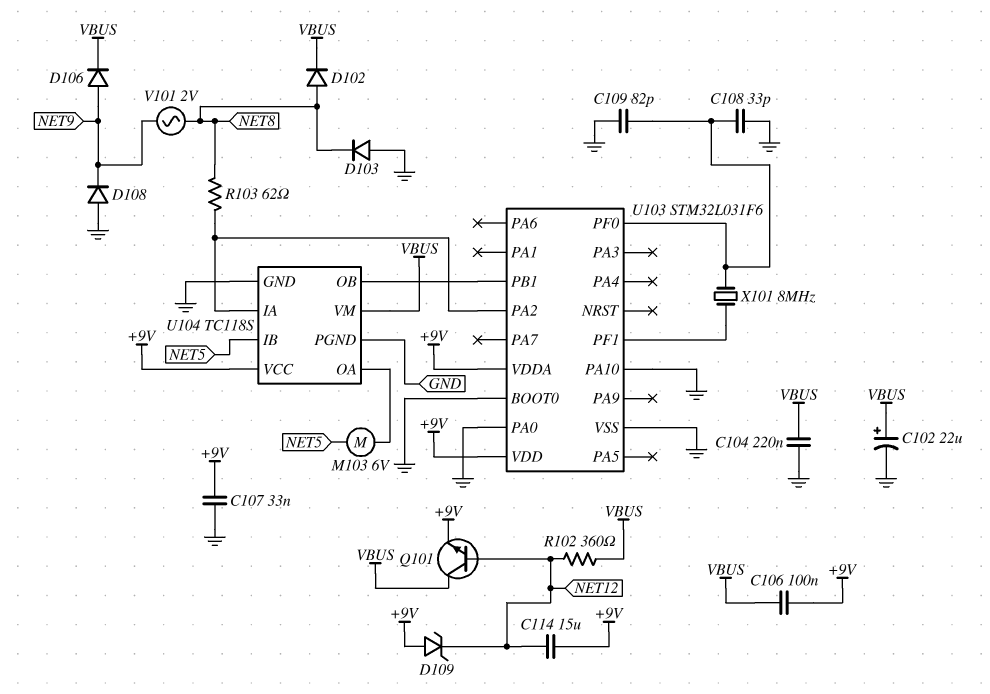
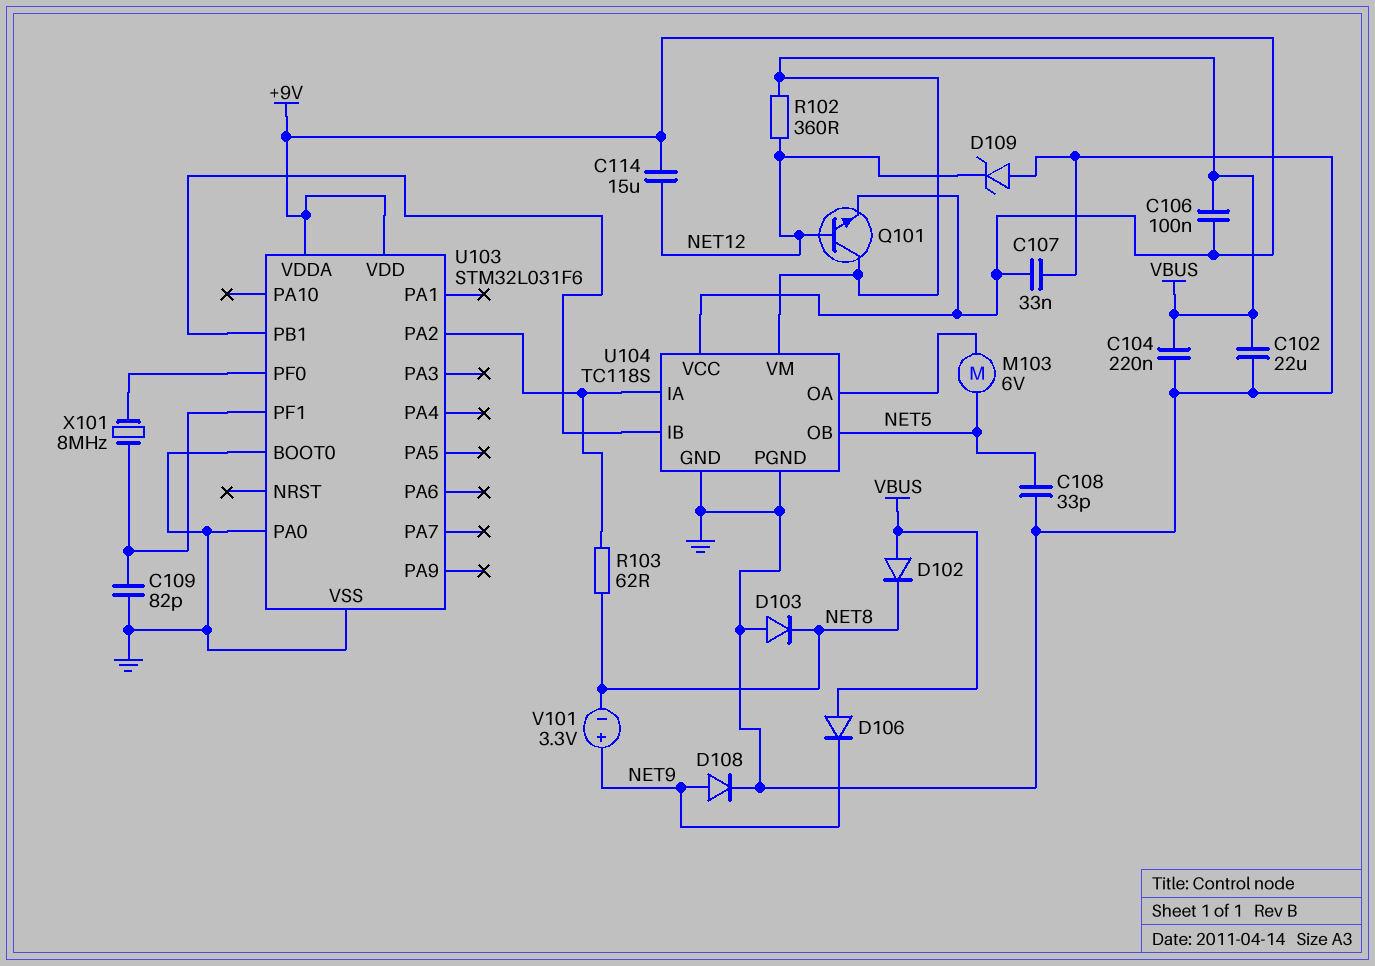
C102: 22uF (plus VBUS, minus GND) -> 22uF (GND, VBUS)
C108: 33pF (GND, U103/PF0) -> 33pF (GND, NET5)
C109: 82pF (GND, U103/PF0) -> 82pF (GND, U103/PF1)
D102: diode (A NET8, K VBUS) -> diode (A VBUS, K NET8)
D106: diode (A NET9, K VBUS) -> diode (A VBUS, K NET9)
D108: diode (A GND, K NET9) -> diode (A NET9, K GND)
D109: zener (A +9V, K NET12) -> zener (A GND, K NET12)
U103 pin PA10: GND -> none
U104 pin IB: NET5 -> U103/PB1
U104 pin OB: U103/PB1 -> NET5
V101: AC 2V (NET8, NET9) -> 3.3V (plus NET9, minus NET8)

